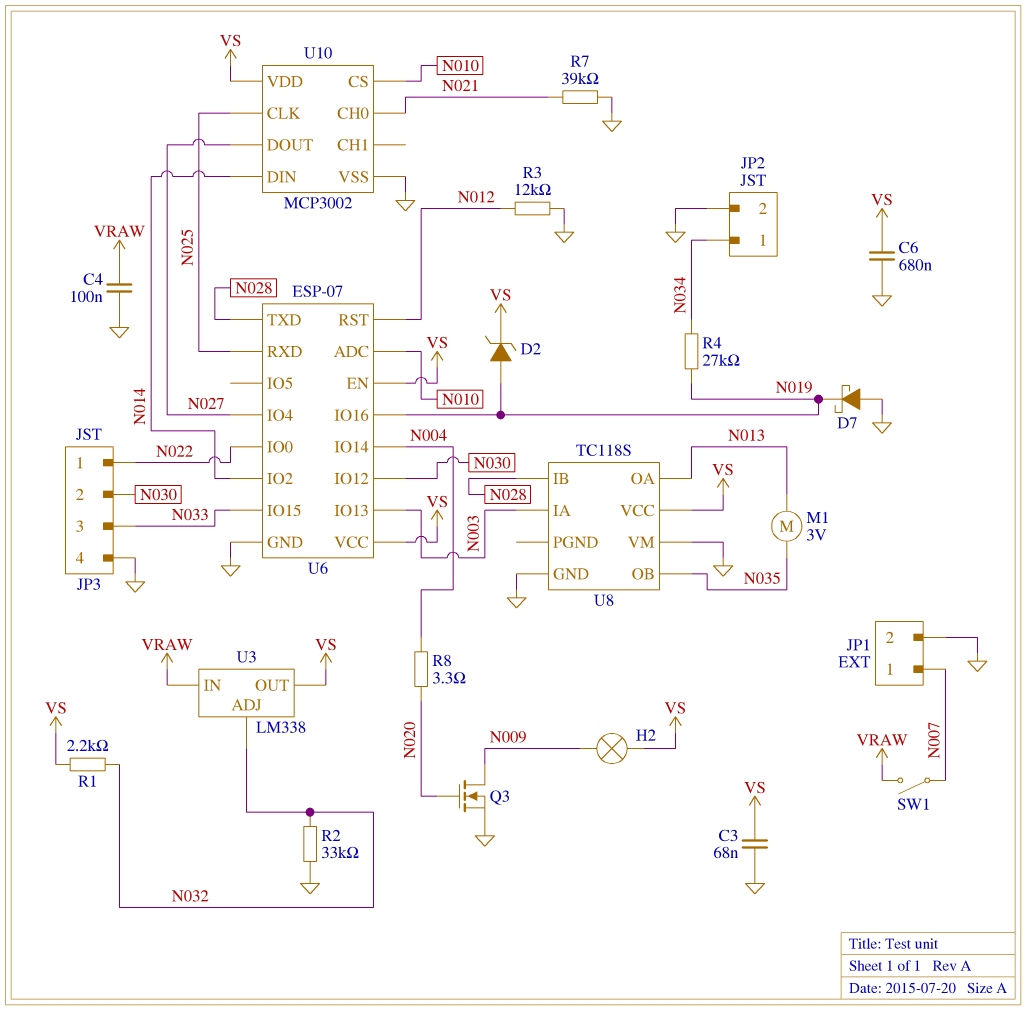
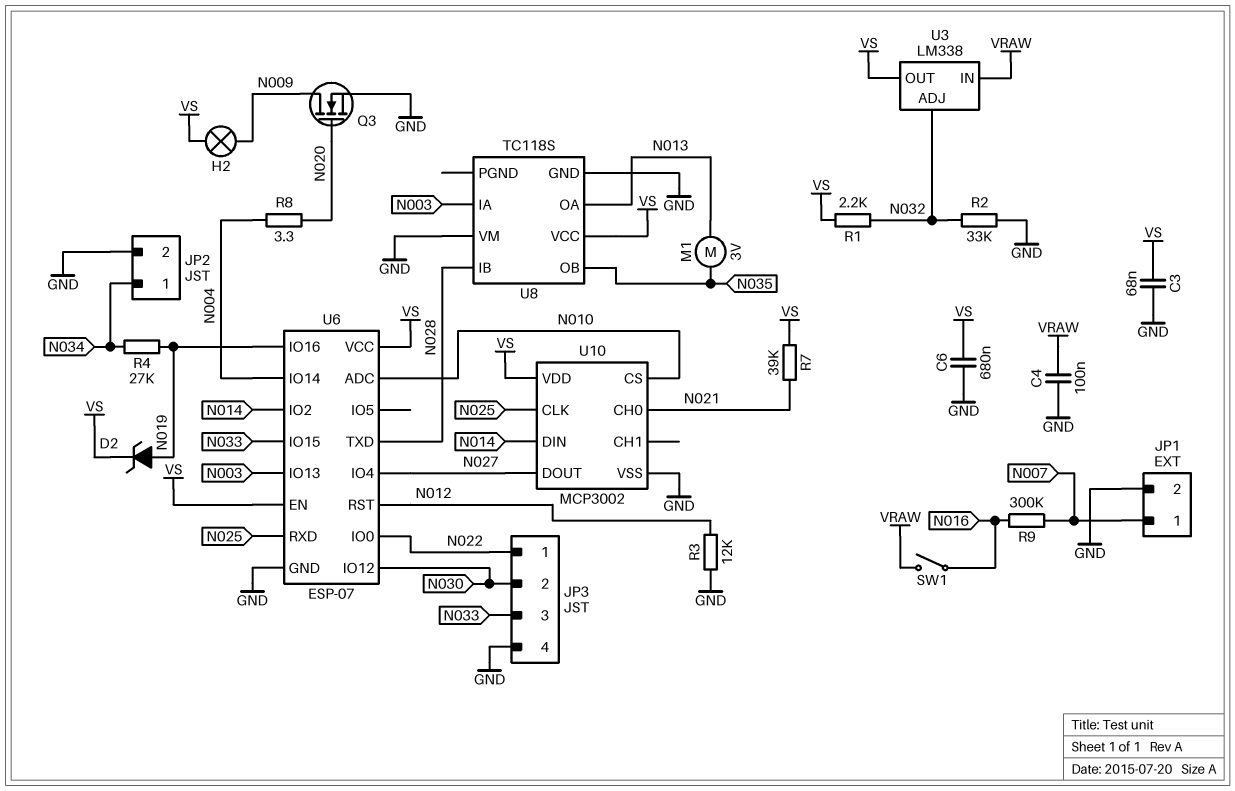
D7: schottky (A GND, K N019) -> none
R7: 39k (GND, N021) -> 39k (N021, VS)
R9: none -> 300k (N007, N016)
SW1: switch (N007, VRAW) -> switch (N016, VRAW)

